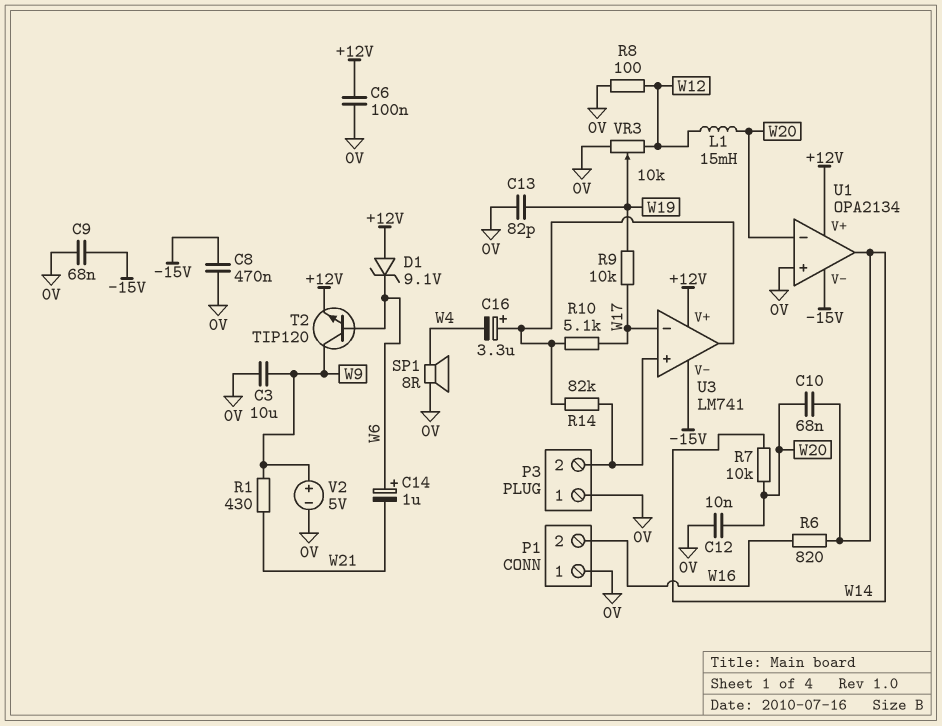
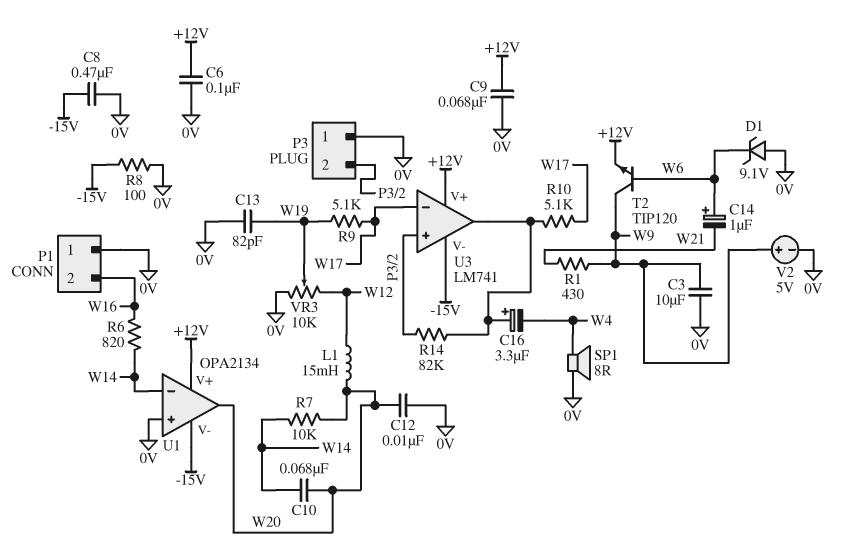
C9: 68nF (-15V, 0V) -> 68nF (+12V, 0V)
D1: zener 9.1V (A +12V, K W6) -> zener 9.1V (A 0V, K W6)
R8: 100 (0V, W12) -> 100 (-15V, 0V)
R9: 10k (W17, W19) -> 5.1k (W17, W19)
U1 pin in-: W20 -> W14
U1 pin out: W14 -> W20

